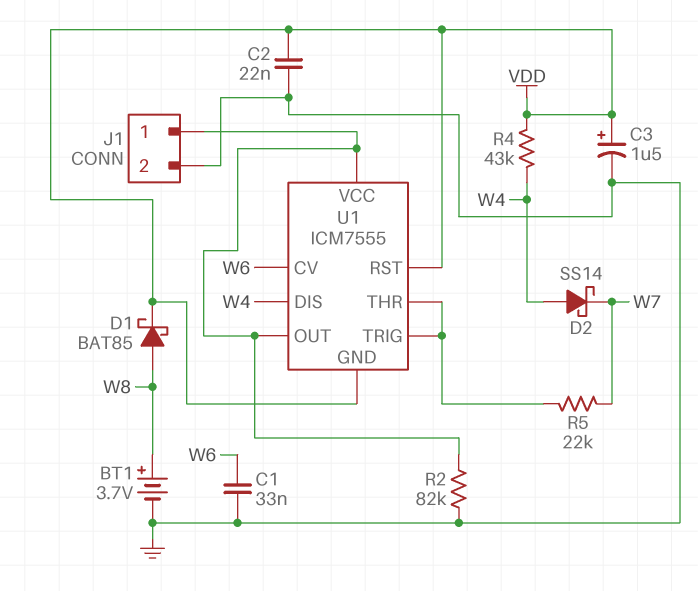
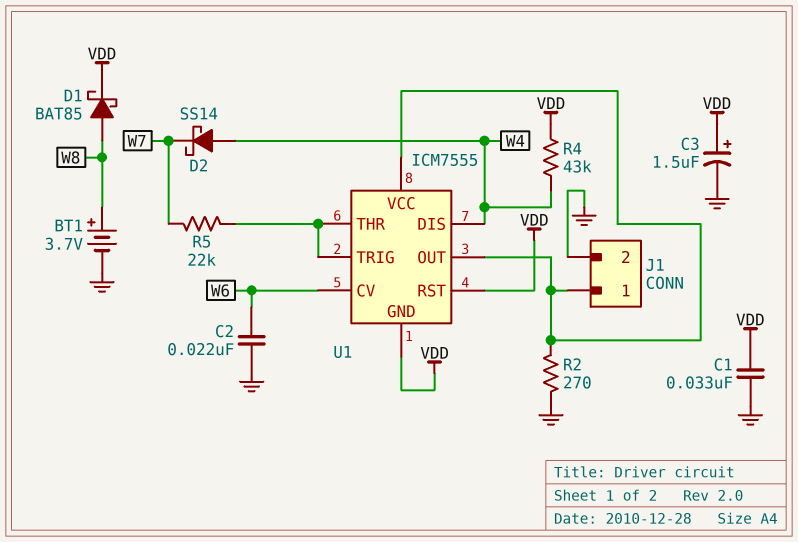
C1: 33nF (GND, W6) -> 33nF (GND, VDD)
C2: 22nF (GND, VDD) -> 22nF (GND, W6)
R2: 82k (GND, J1/1) -> 270 (GND, J1/1)

